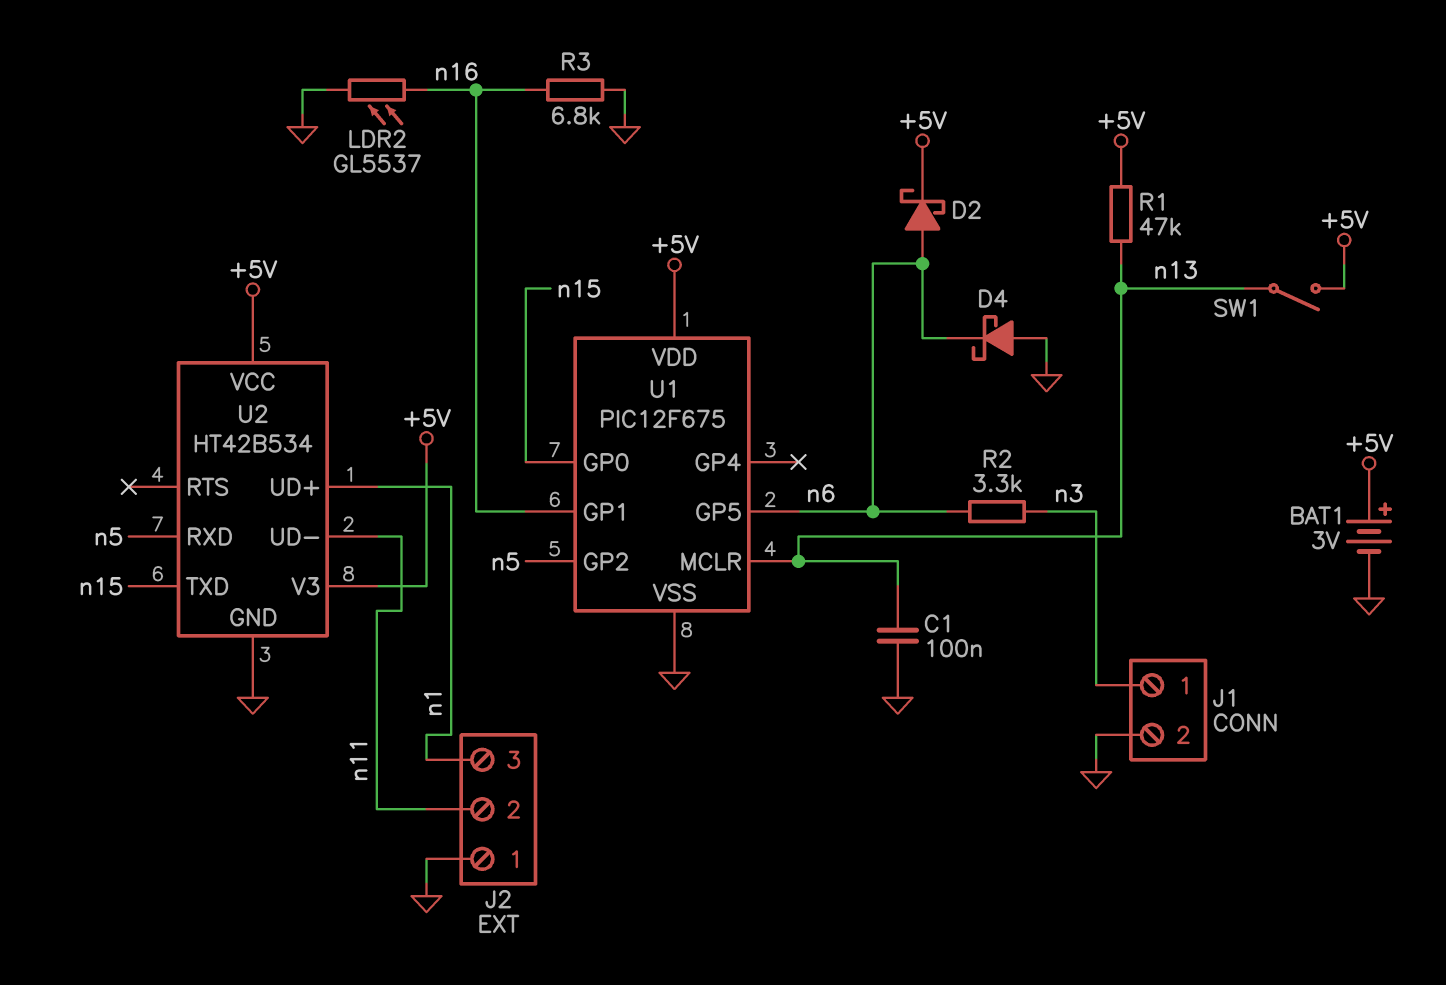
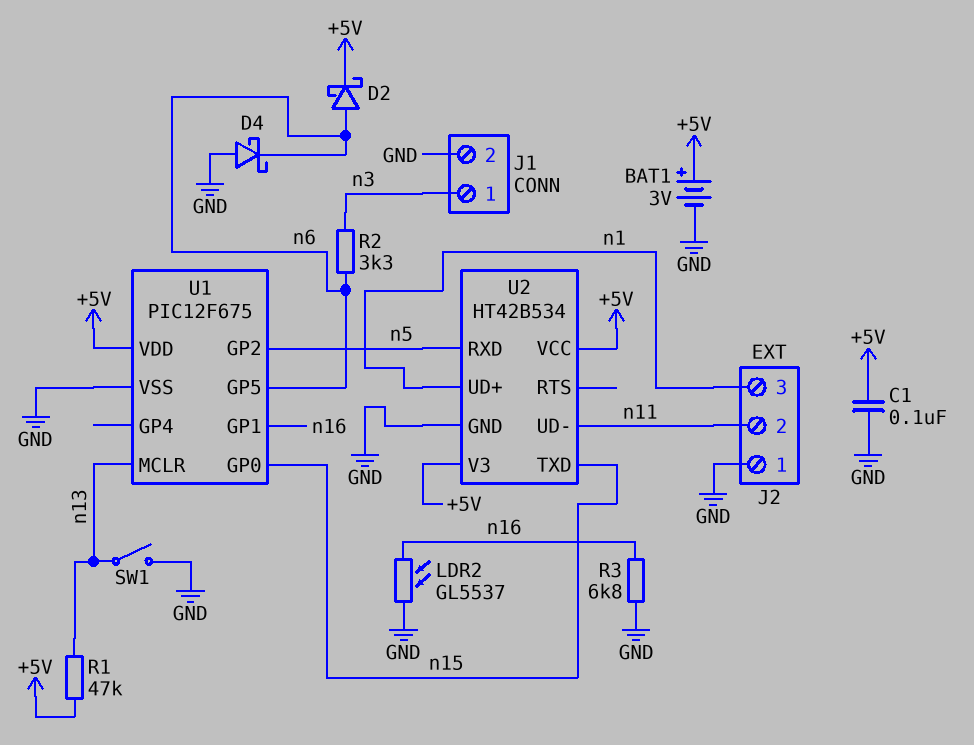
C1: 100nF (GND, n13) -> 100nF (+5V, GND)
SW1: switch (+5V, n13) -> switch (GND, n13)

